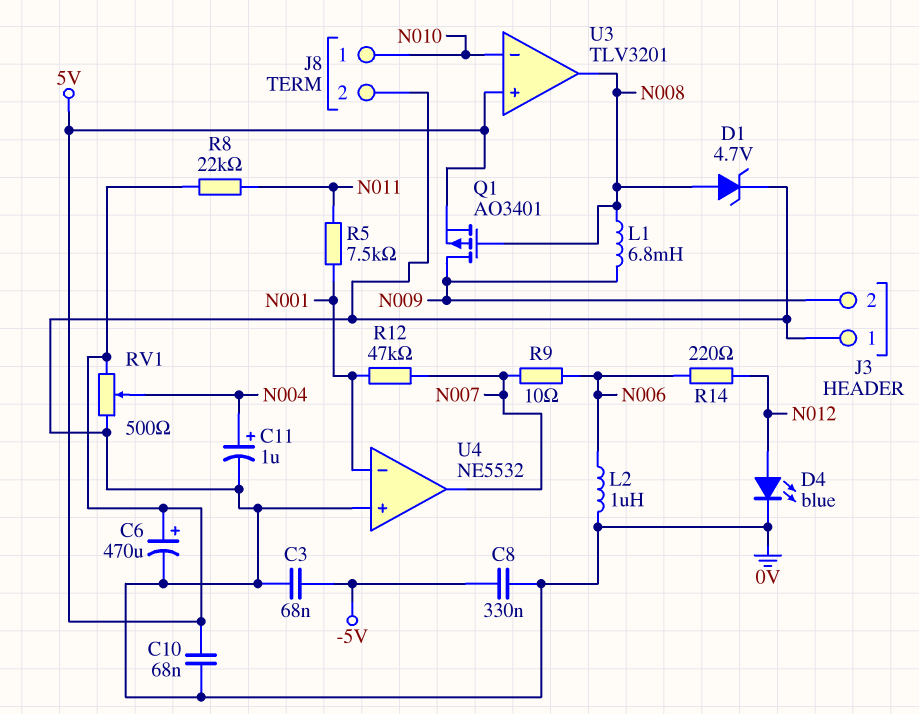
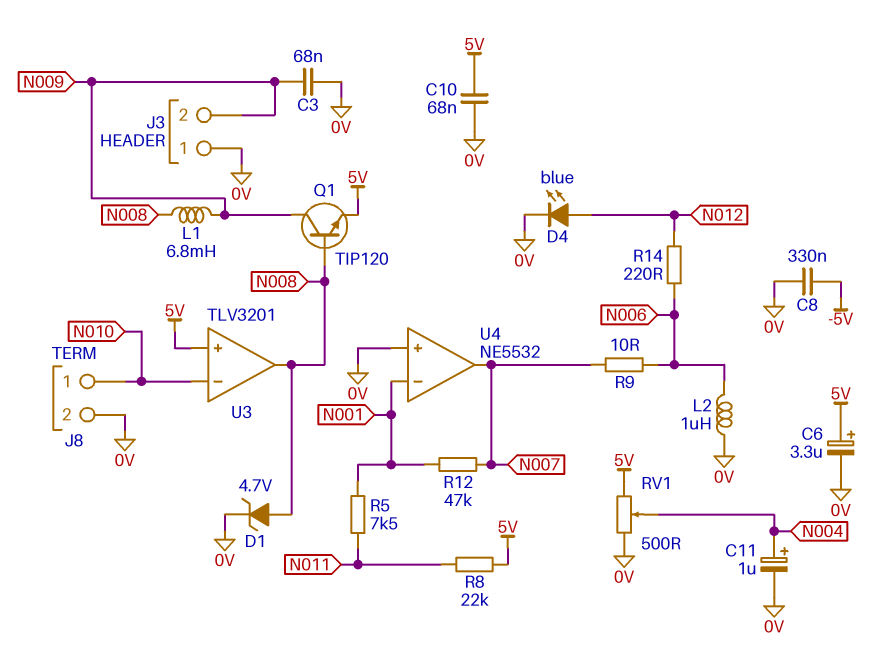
C3: 68nF (-5V, 0V) -> 68nF (0V, N009)
C6: 470uF (plus 5V, minus 0V) -> 3.3uF (plus 5V, minus 0V)
Q1: PMOS AO3401 (G N008, D N009, S 5V) -> NPN TIP120 (B N008, C N009, E 5V)

